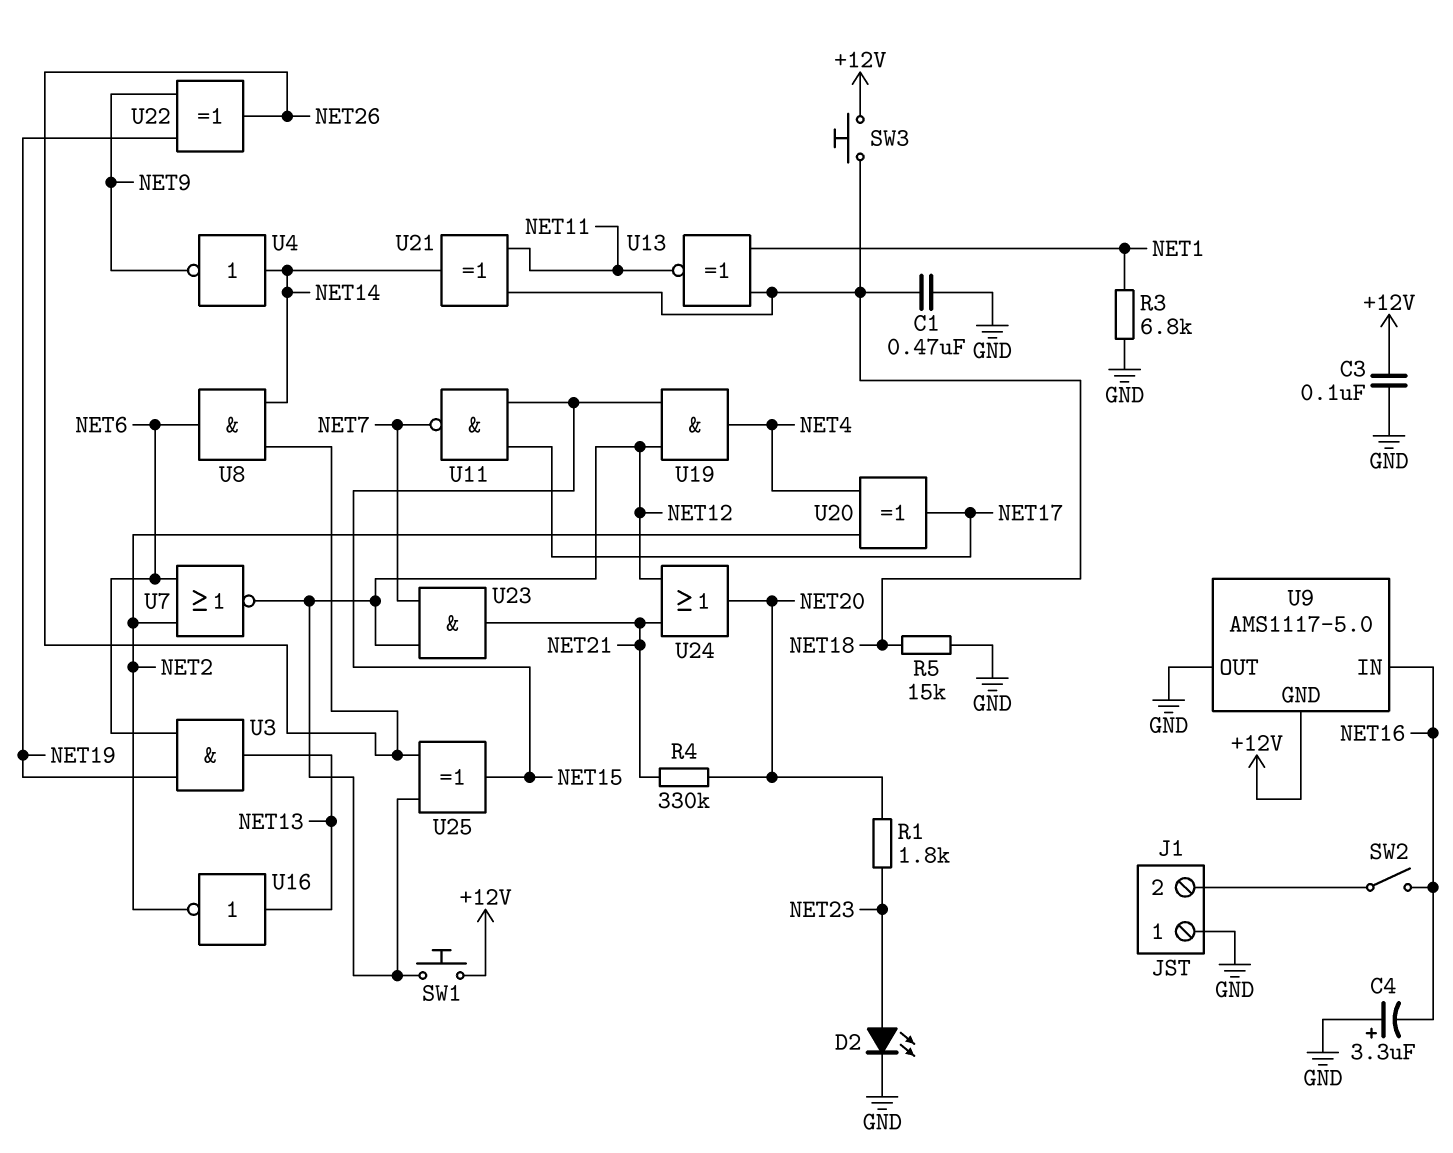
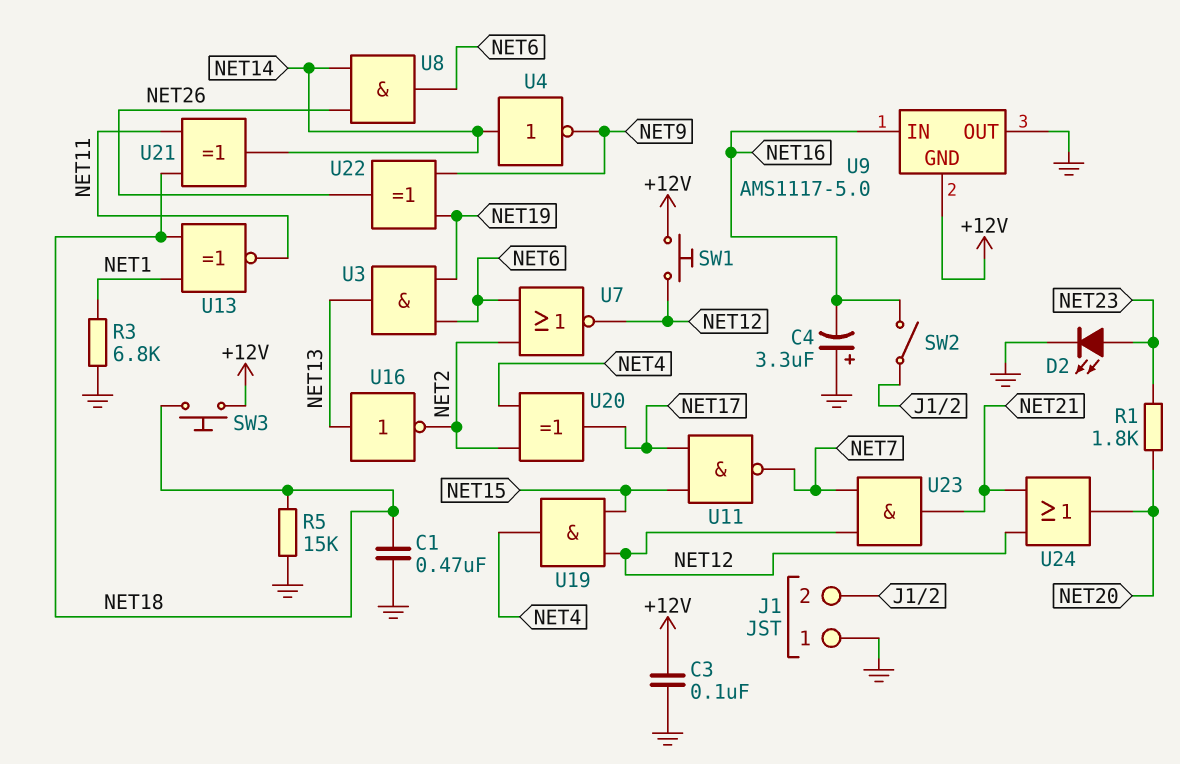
R4: 330k (NET20, NET21) -> none
U25: XOR (in NET12, in NET26, out NET15) -> none

